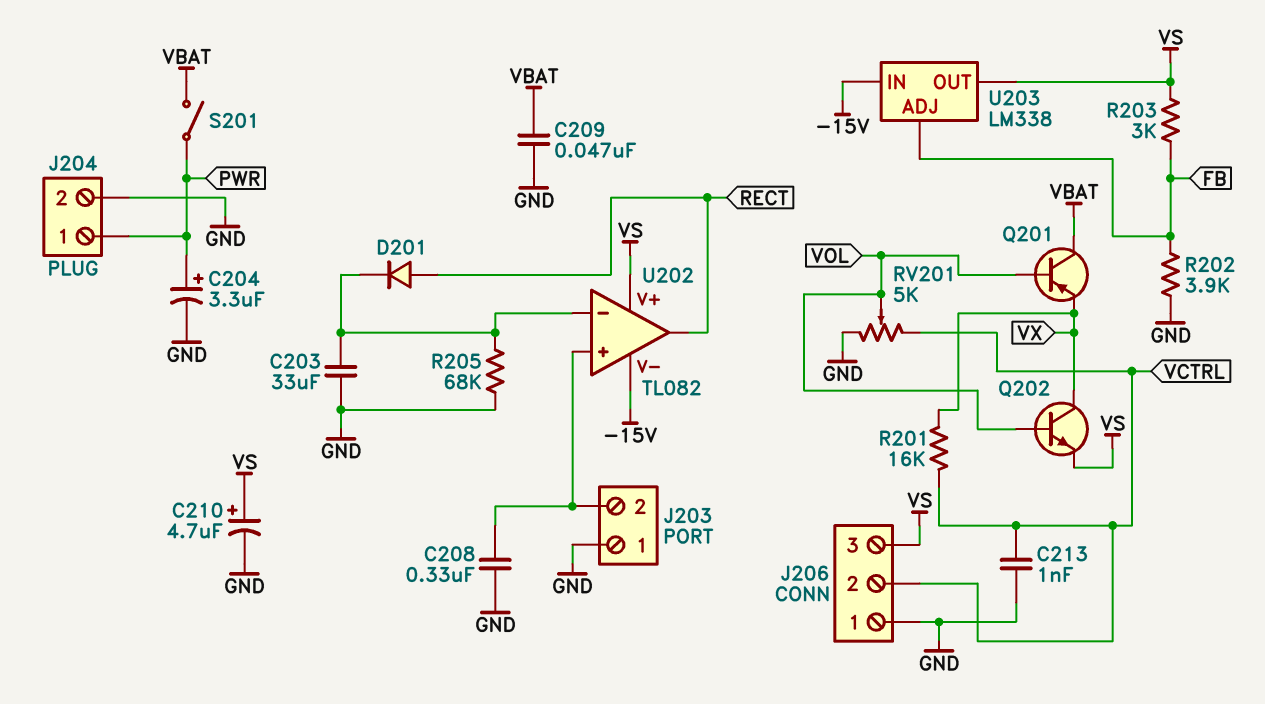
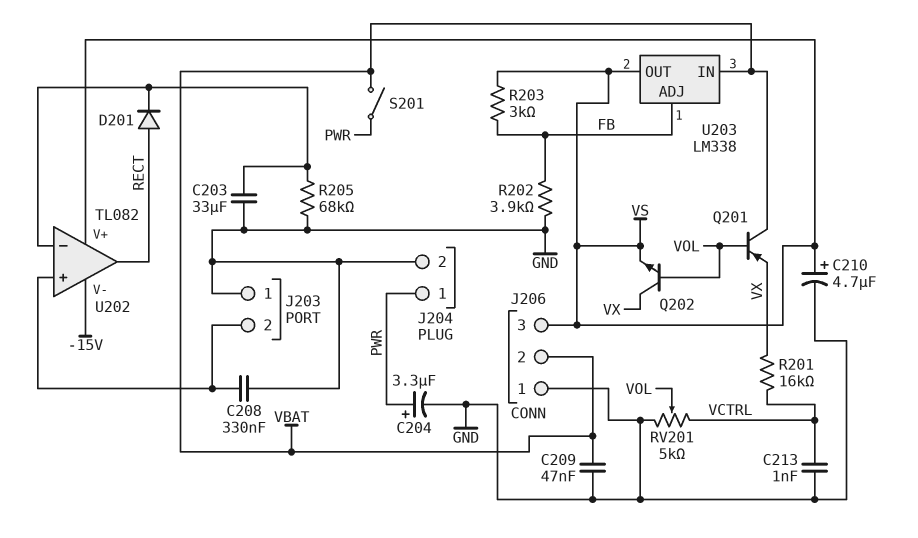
J206 pin 2: VCTRL -> VBAT
U203 pin IN: -15V -> VBAT

